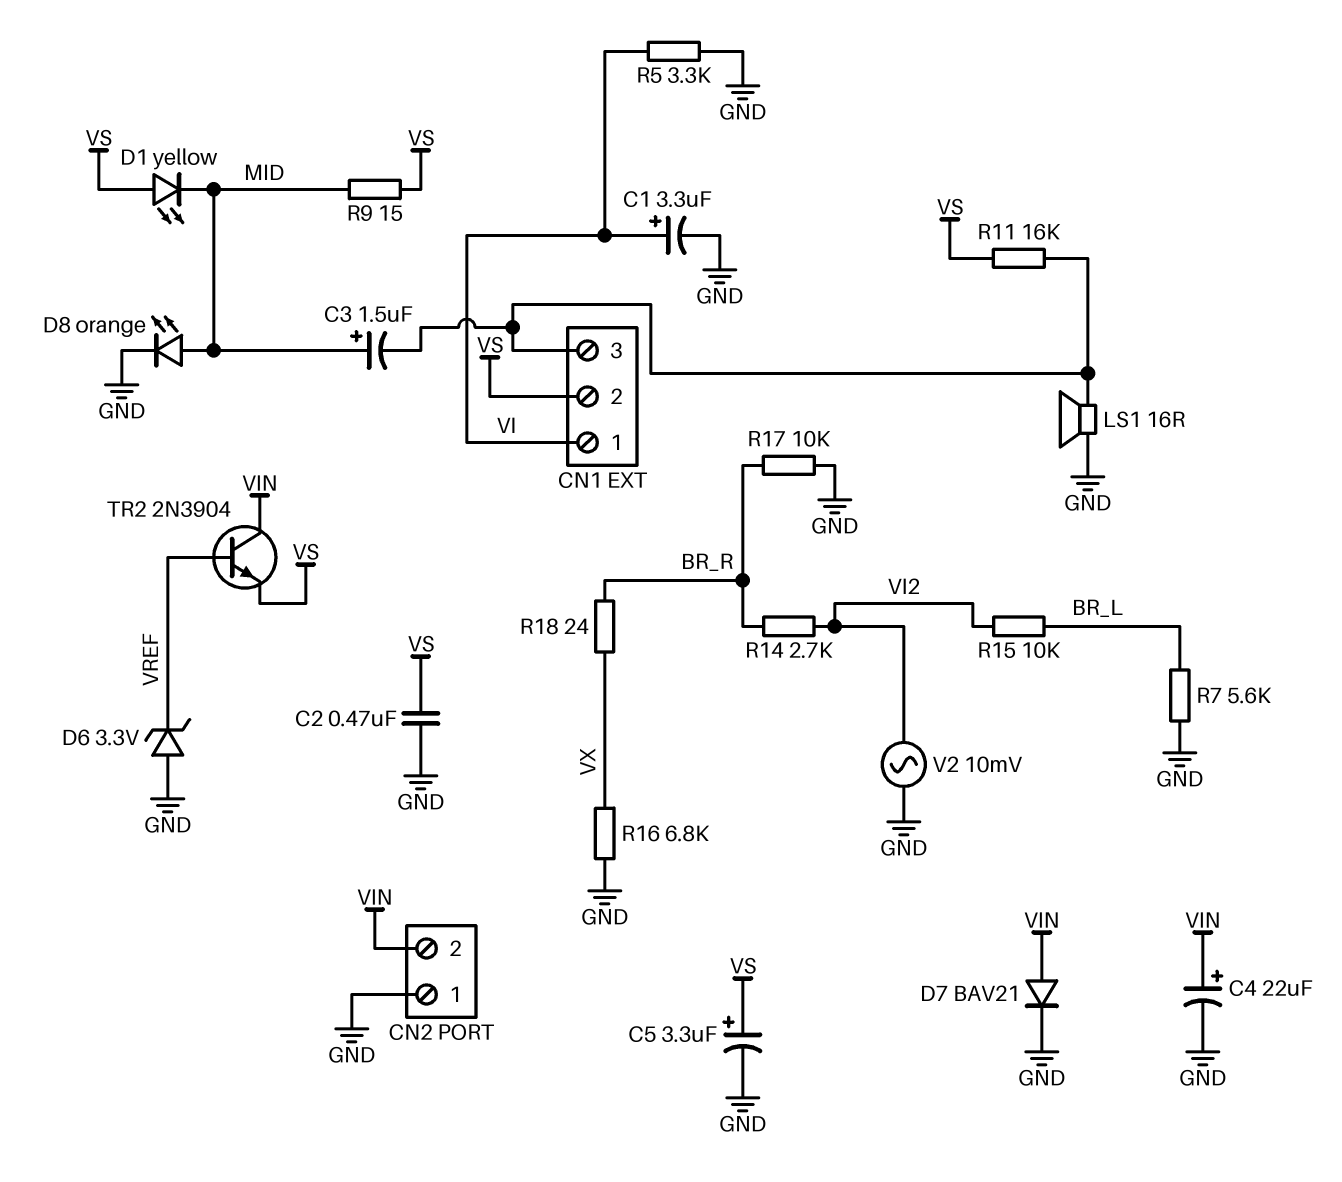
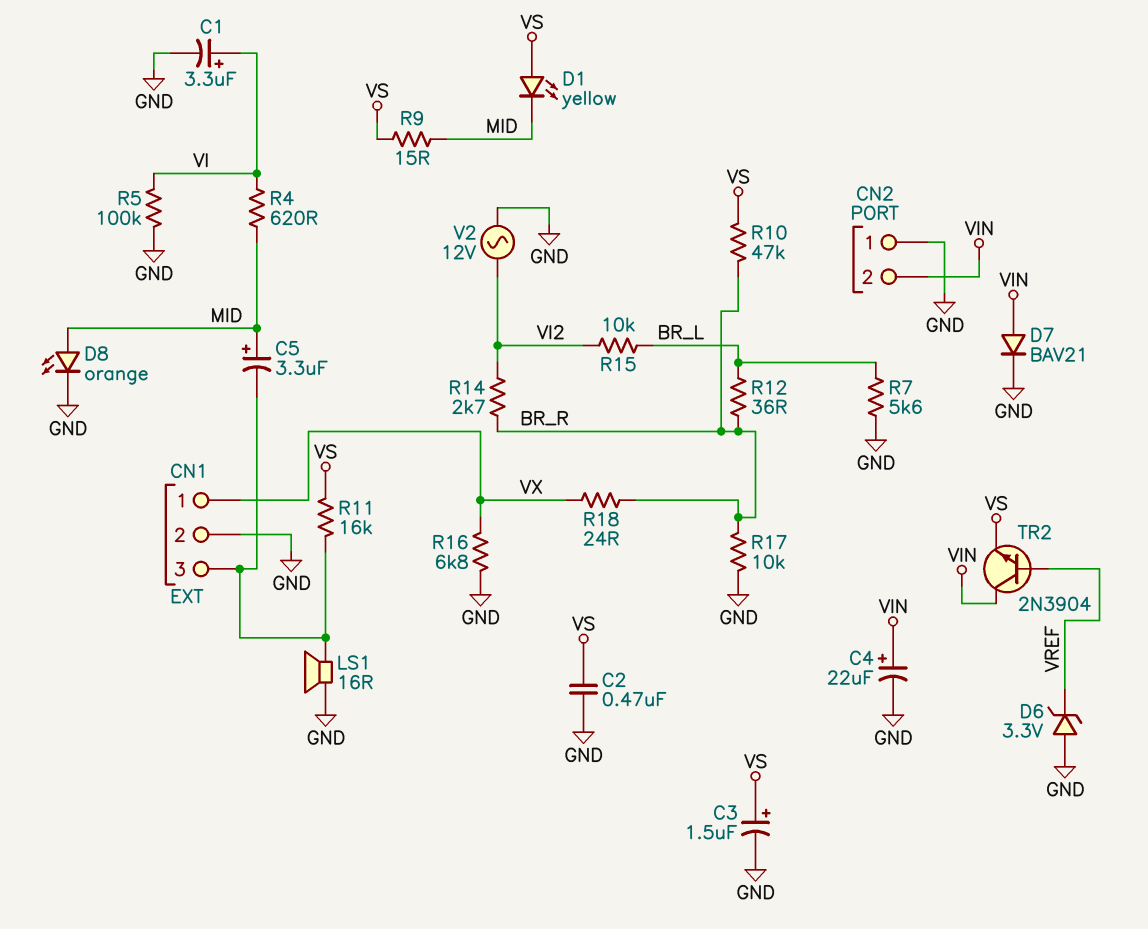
C3: 1.5uF (plus MID, minus CN1/3) -> 1.5uF (plus VS, minus GND)
C5: 3.3uF (plus VS, minus GND) -> 3.3uF (plus MID, minus CN1/3)
CN1 pin 1: VI -> VX
CN1 pin 2: VS -> GND
R4: none -> 620 (MID, VI)
R5: 3.3k (GND, VI) -> 100k (GND, VI)
R10: none -> 47k (BR_R, VS)
R12: none -> 36 (BR_L, BR_R)
V2: AC 10mV (GND, VI2) -> AC 12V (GND, VI2)

